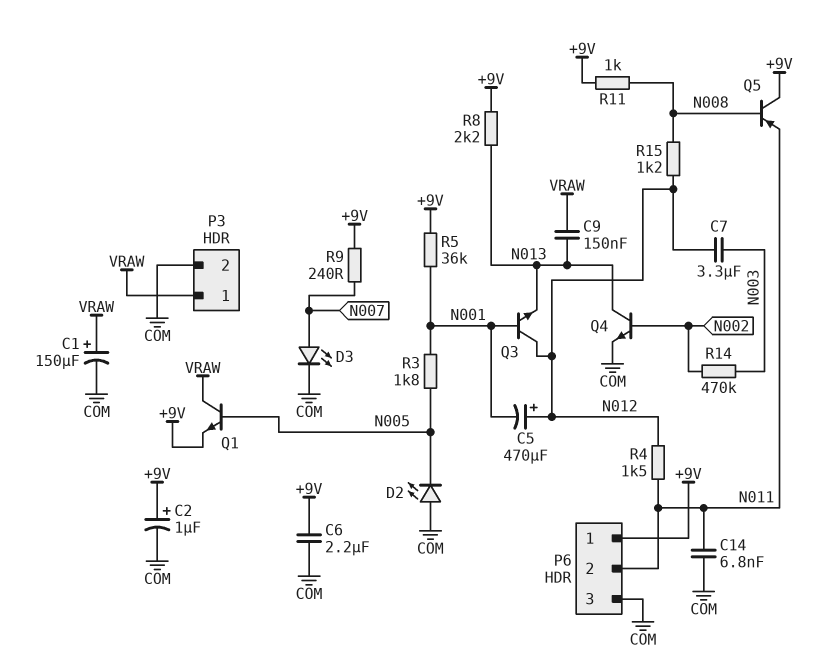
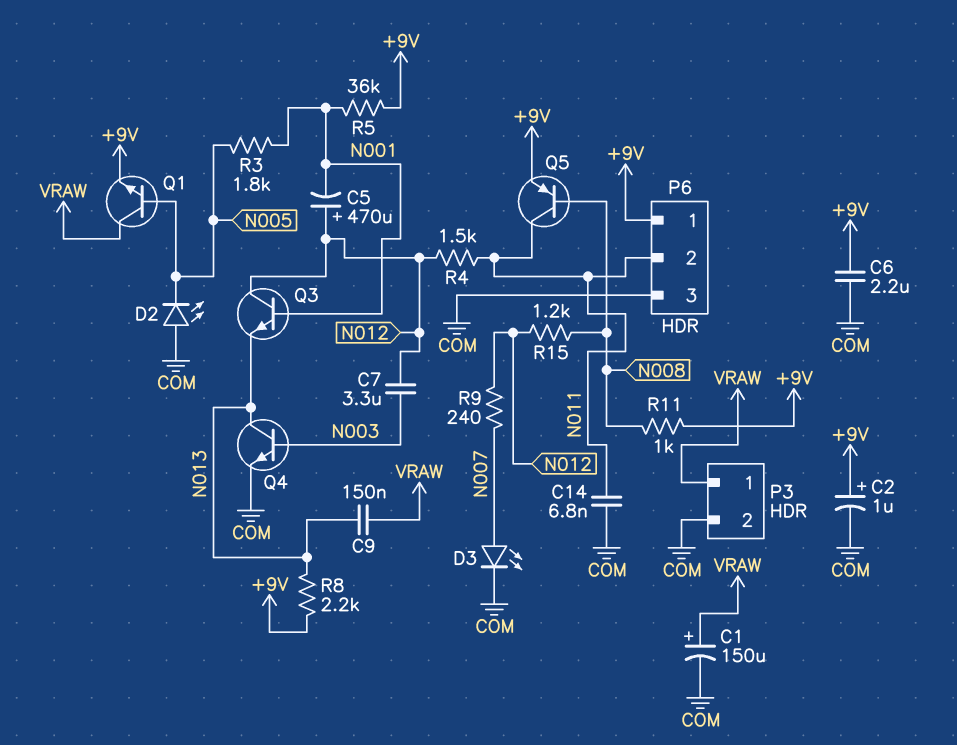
Q4: NPN (B N002, C N013, E COM) -> NPN (B N003, C N013, E COM)
Q5: PNP (B N008, C +9V, E N011) -> PNP (B N008, C N011, E +9V)
R9: 240 (+9V, N007) -> 240 (N007, N012)
R14: 470k (N002, N003) -> none

